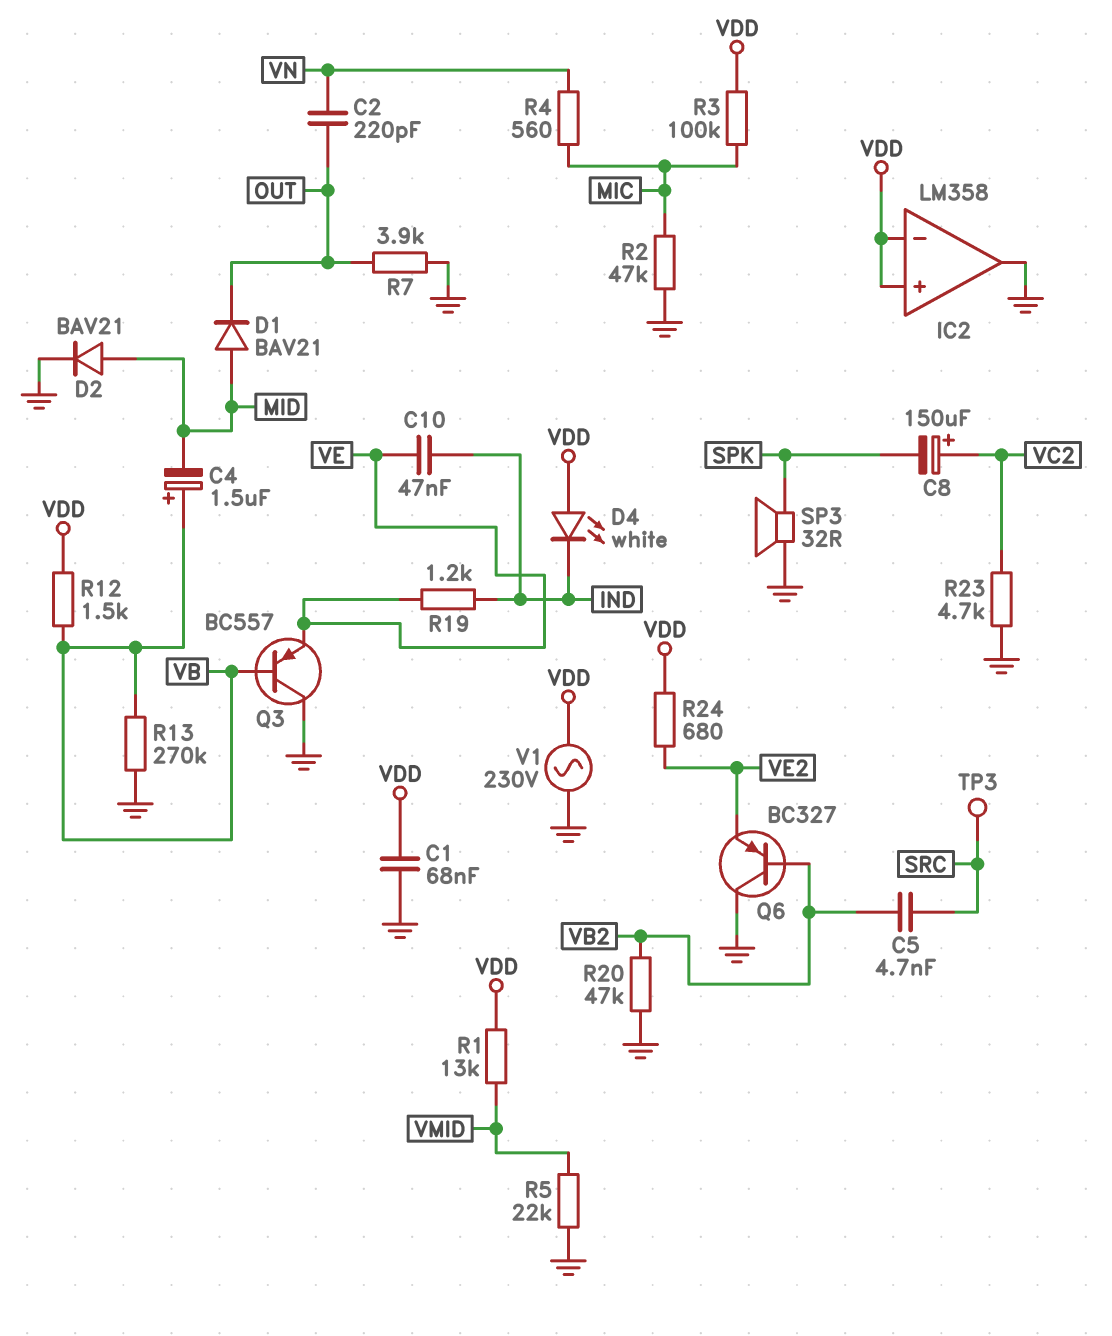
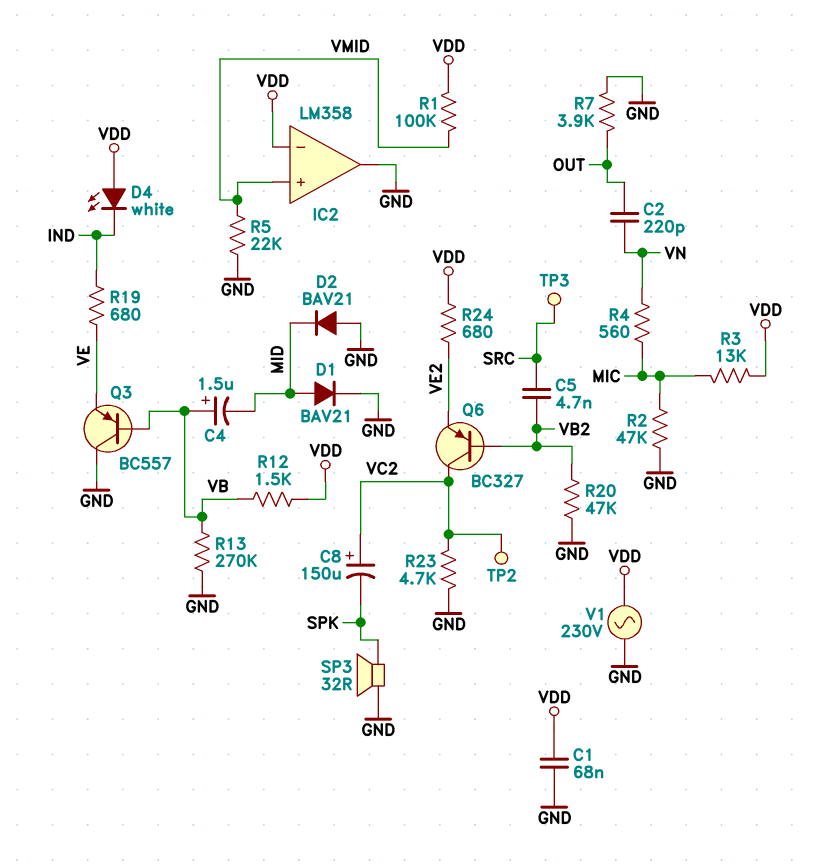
C10: 47nF (IND, VE) -> none
D1: diode BAV21 (A MID, K OUT) -> diode BAV21 (A MID, K GND)
D2: diode BAV21 (A MID, K GND) -> diode BAV21 (A GND, K MID)
IC2 pin in+: VDD -> VMID
Q6: PNP BC327 (B VB2, C GND, E VE2) -> PNP BC327 (B VB2, C VC2, E VE2)
R1: 13k (VDD, VMID) -> 100k (VDD, VMID)
R3: 100k (MIC, VDD) -> 13k (MIC, VDD)
R19: 1.2k (IND, VE) -> 680 (IND, VE)
TP2: none -> test point (VC2)

